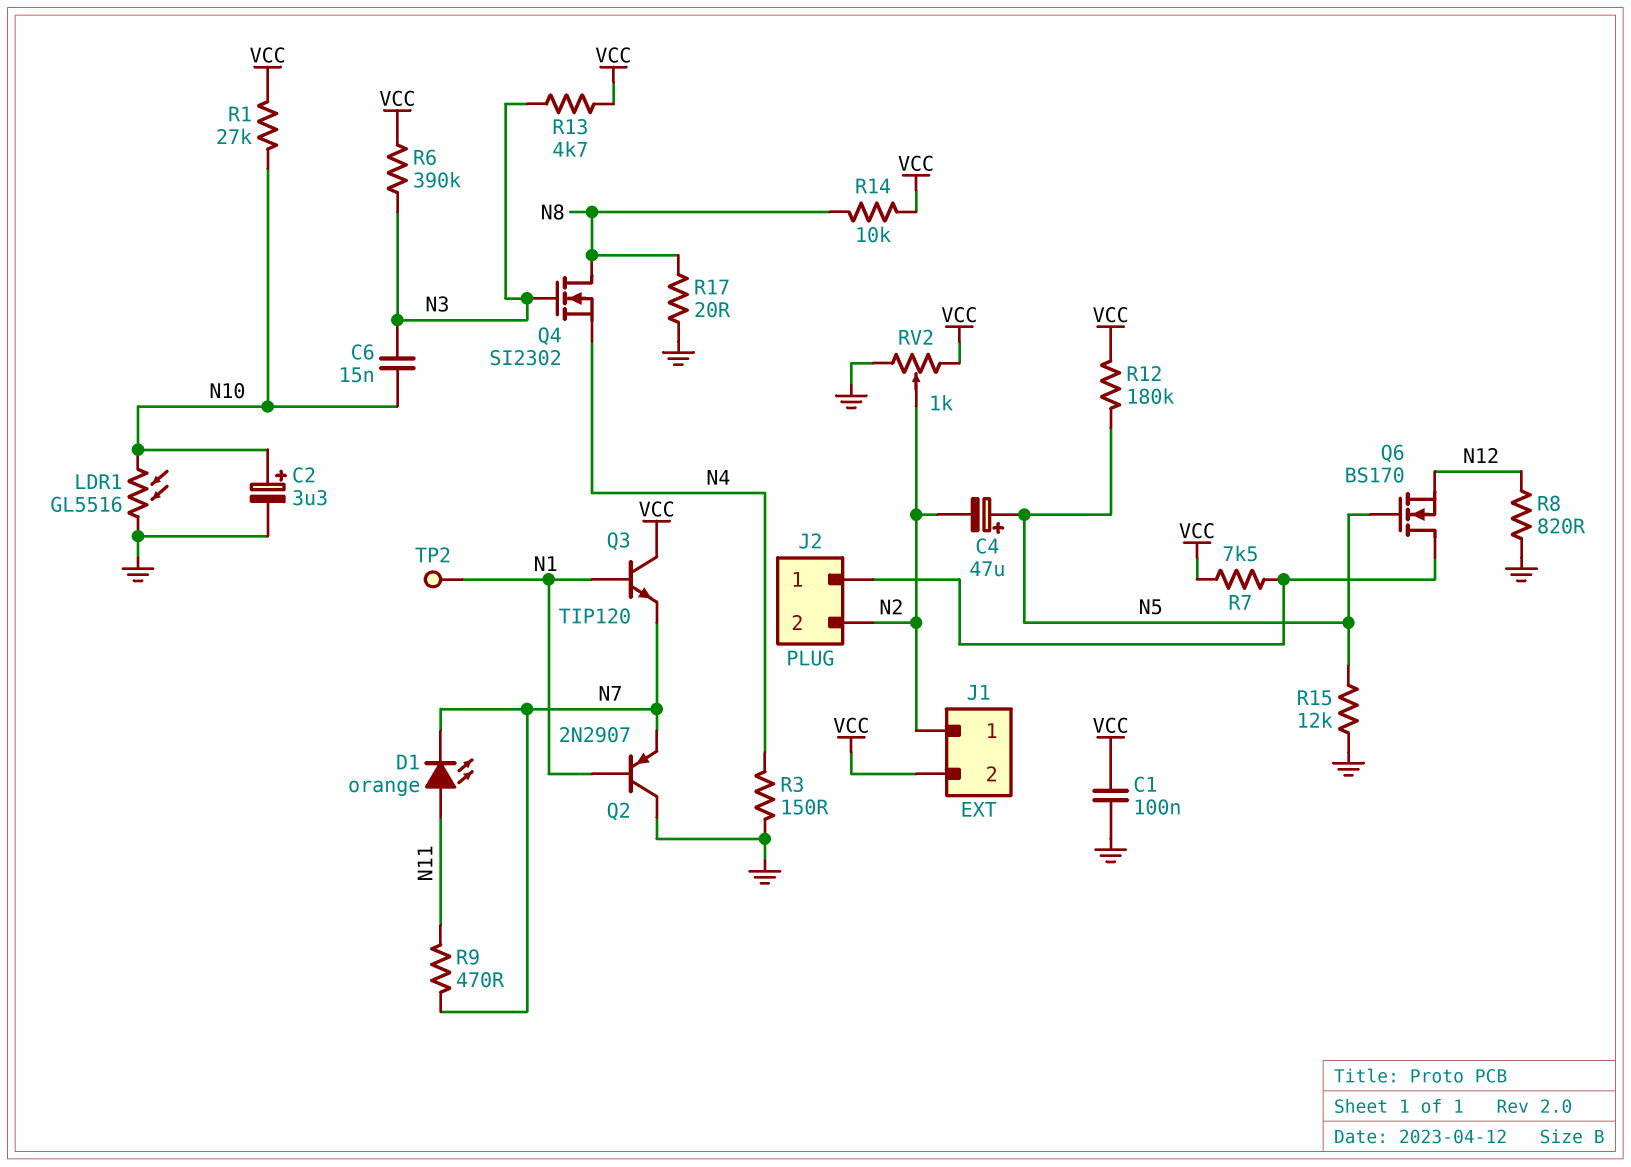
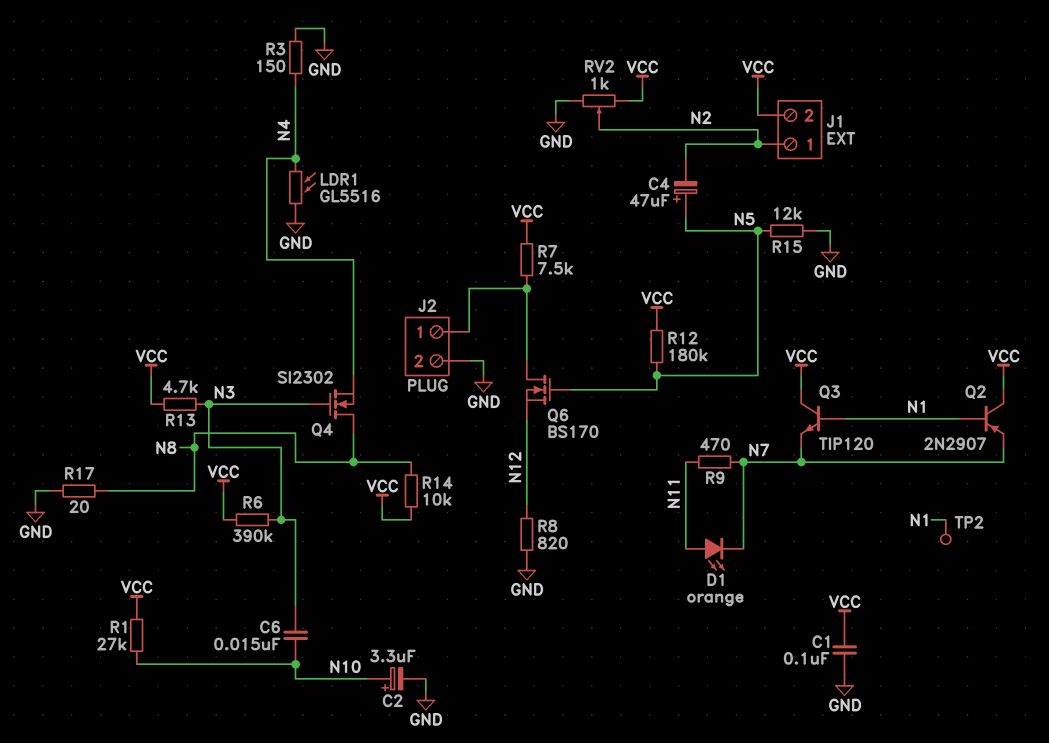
J2 pin 2: N2 -> GND
LDR1: GL5516 (GND, N10) -> GL5516 (GND, N4)
Q2: PNP 2N2907 (B N1, C GND, E N7) -> PNP 2N2907 (B N1, C VCC, E N7)

